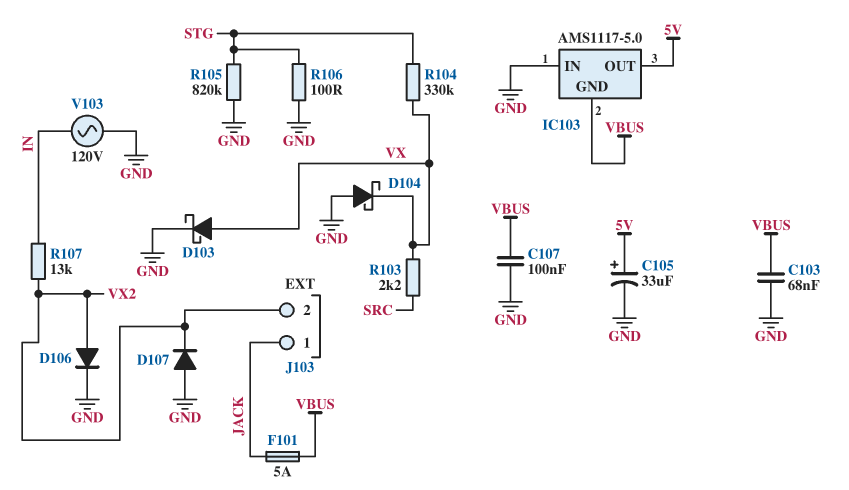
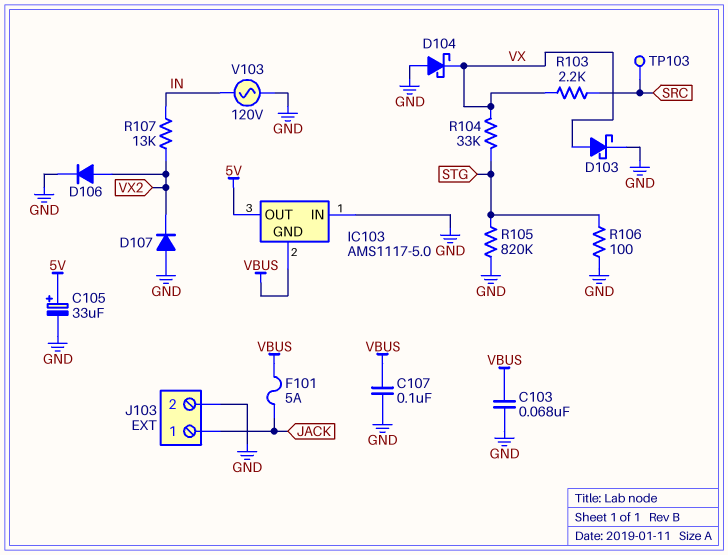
J103 pin 2: VX2 -> GND
R104: 330k (STG, VX) -> 33k (STG, VX)
TP103: none -> test point (SRC)

